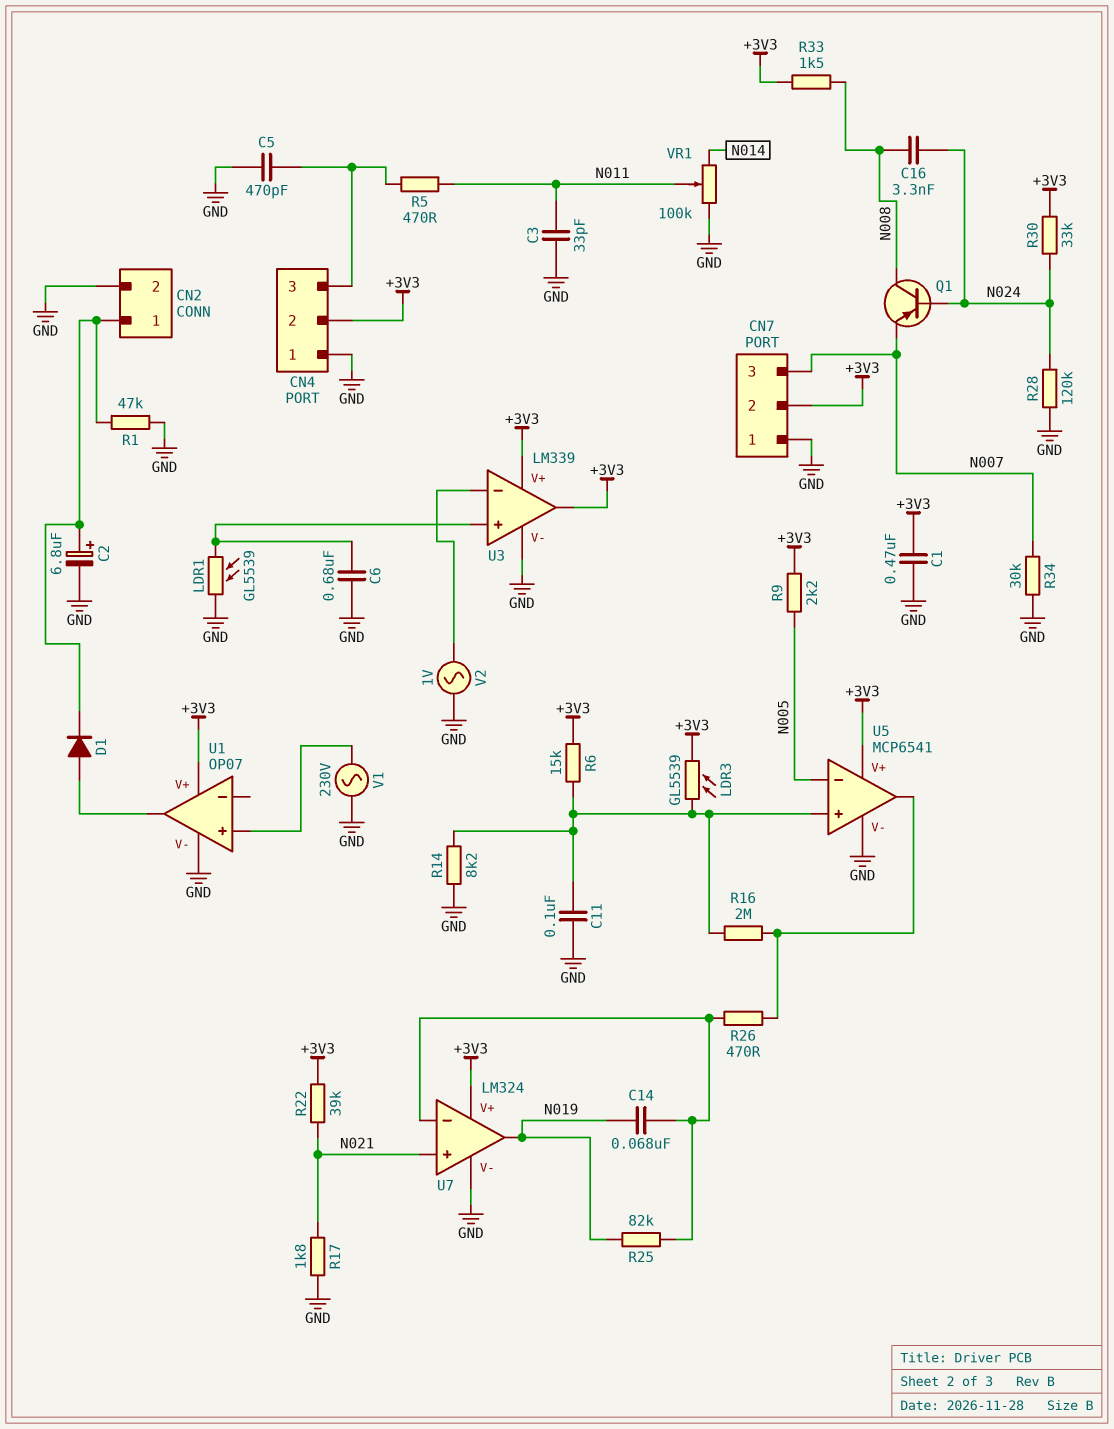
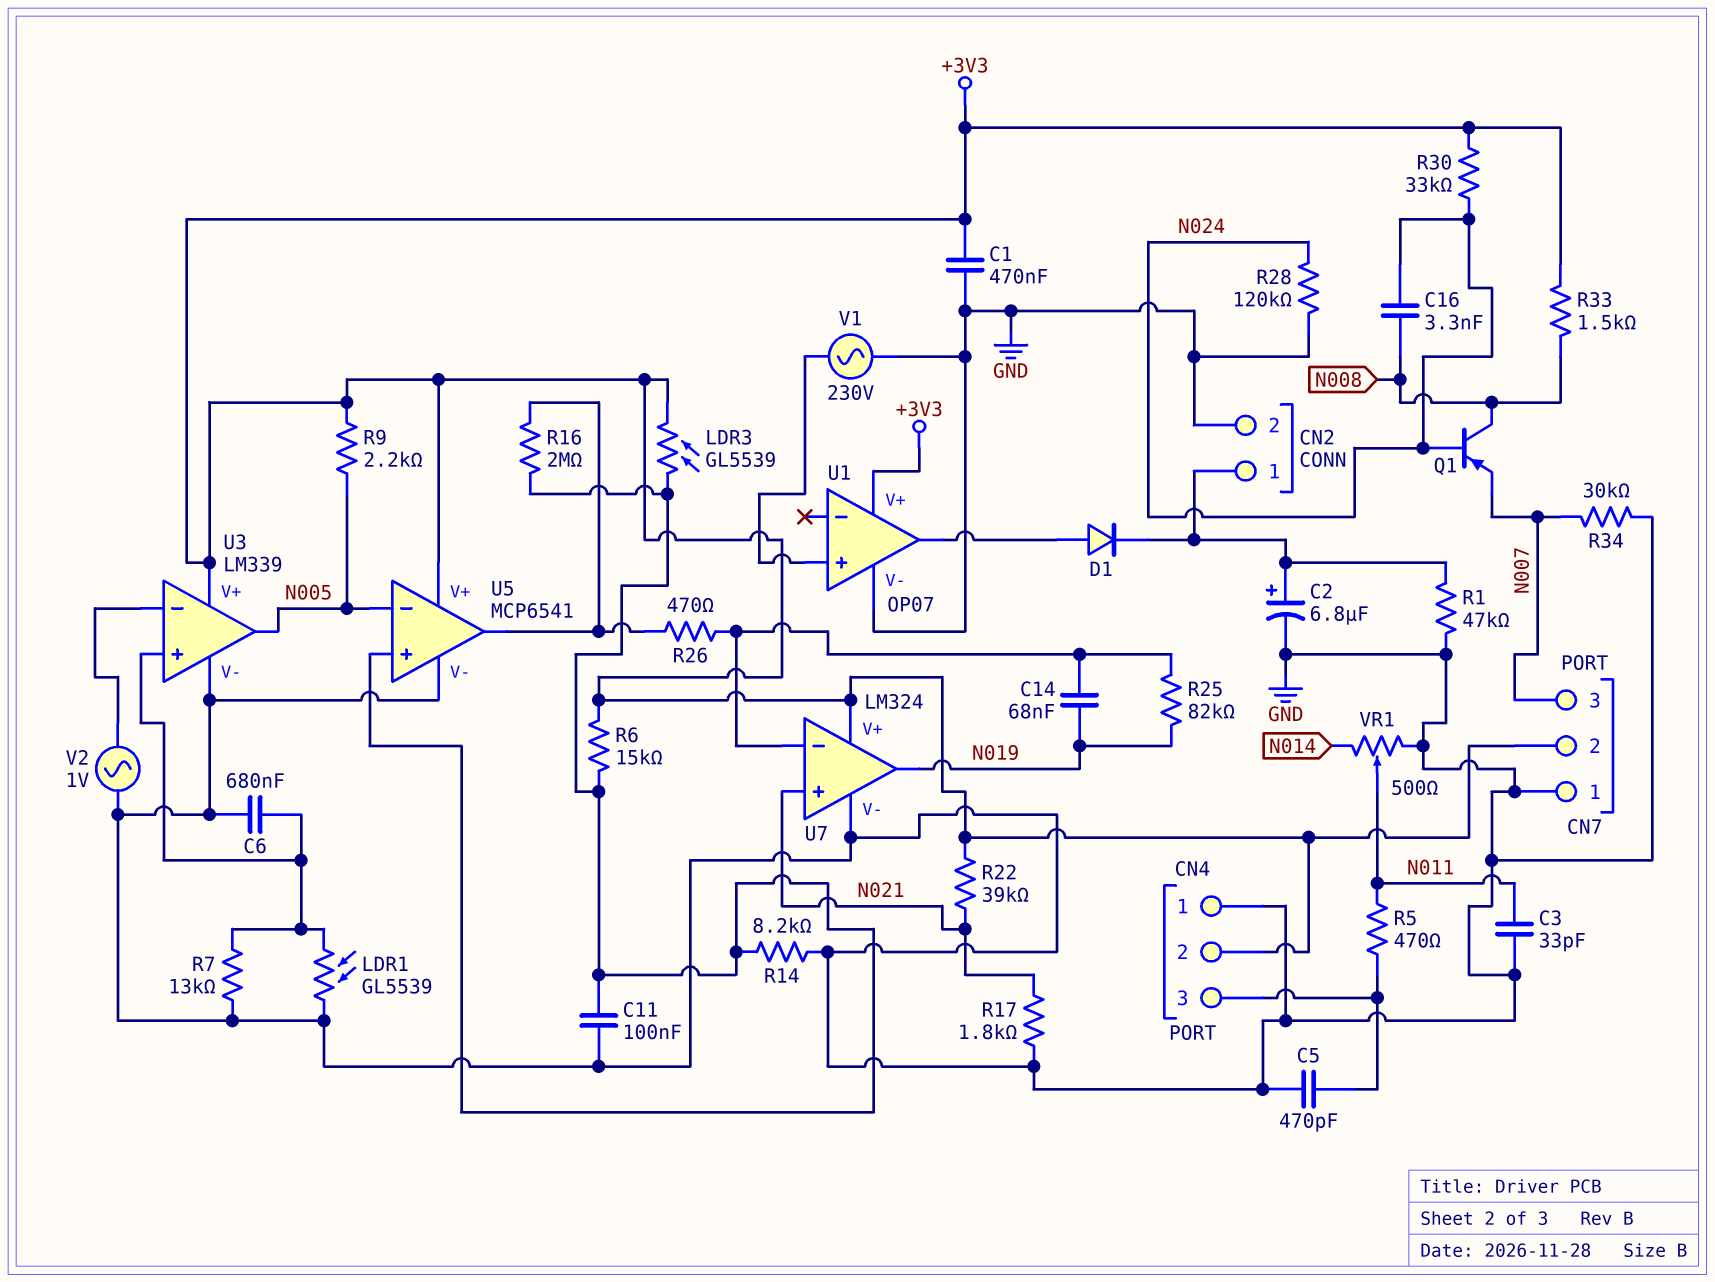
R7: none -> 13k (GND, U3/in+)
U3 pin out: +3V3 -> N005
VR1: 100k (GND, N014, wiper N011) -> 500 (GND, N014, wiper N011)

